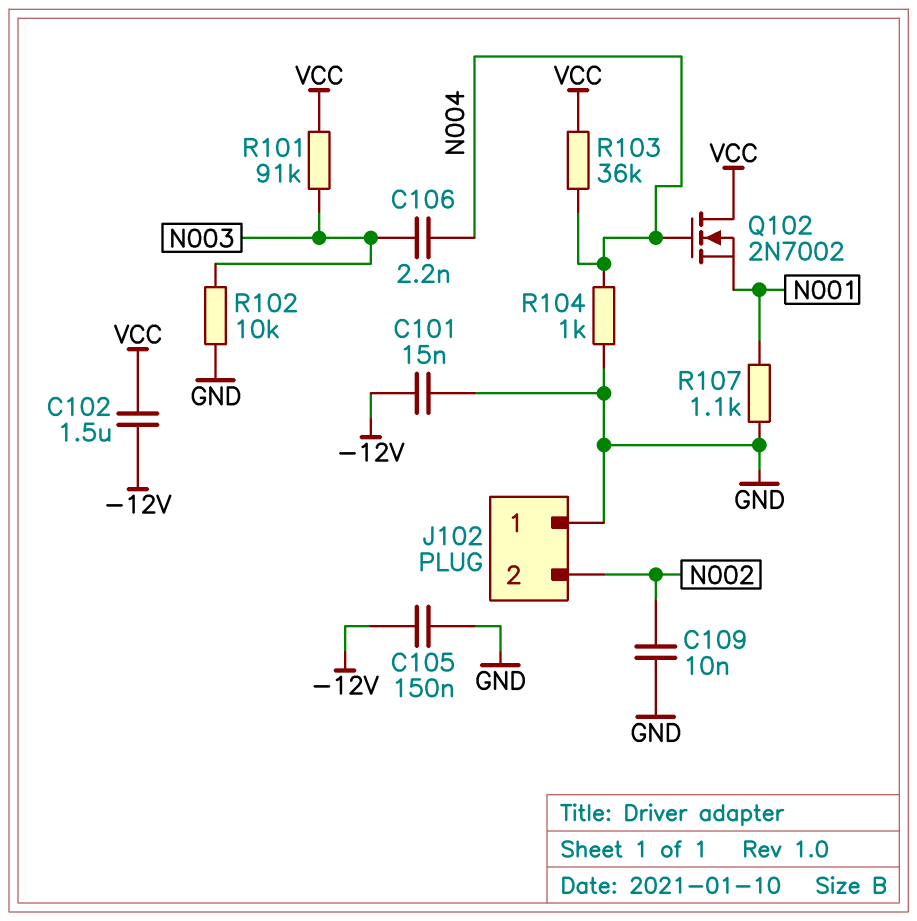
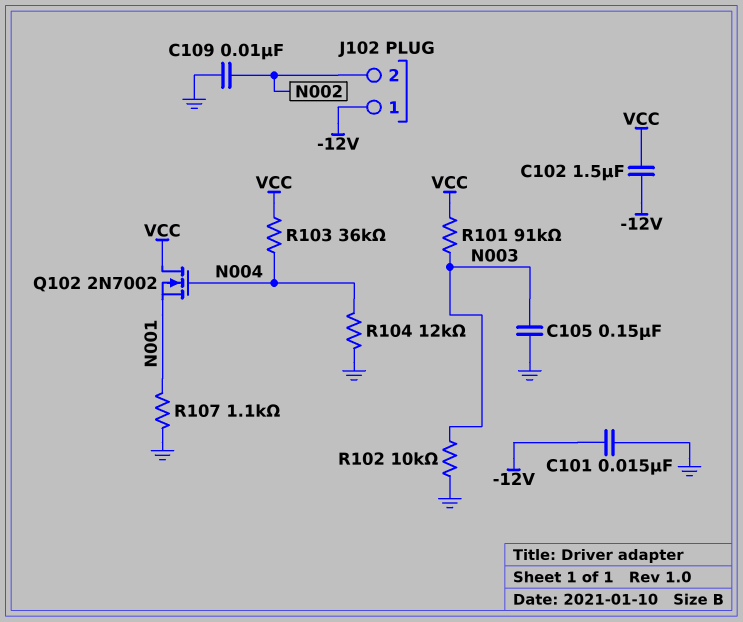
C105: 150nF (-12V, GND) -> 150nF (GND, N003)
C106: 2.2nF (N003, N004) -> none
J102 pin 1: GND -> -12V
R104: 1k (GND, N004) -> 12k (GND, N004)

